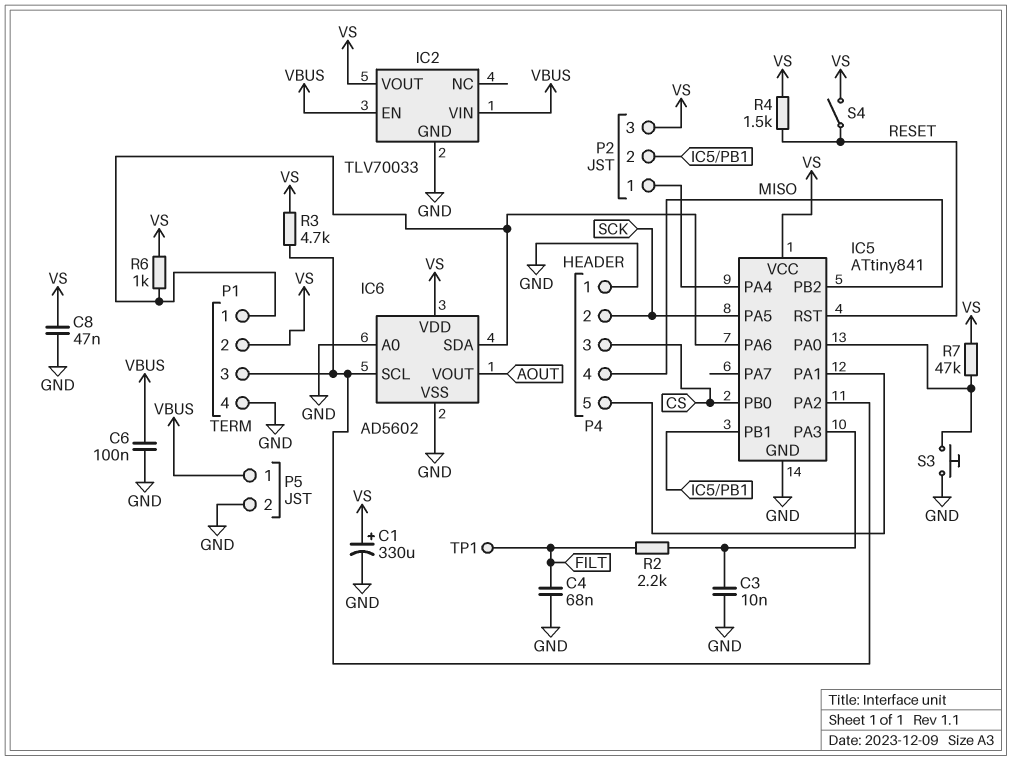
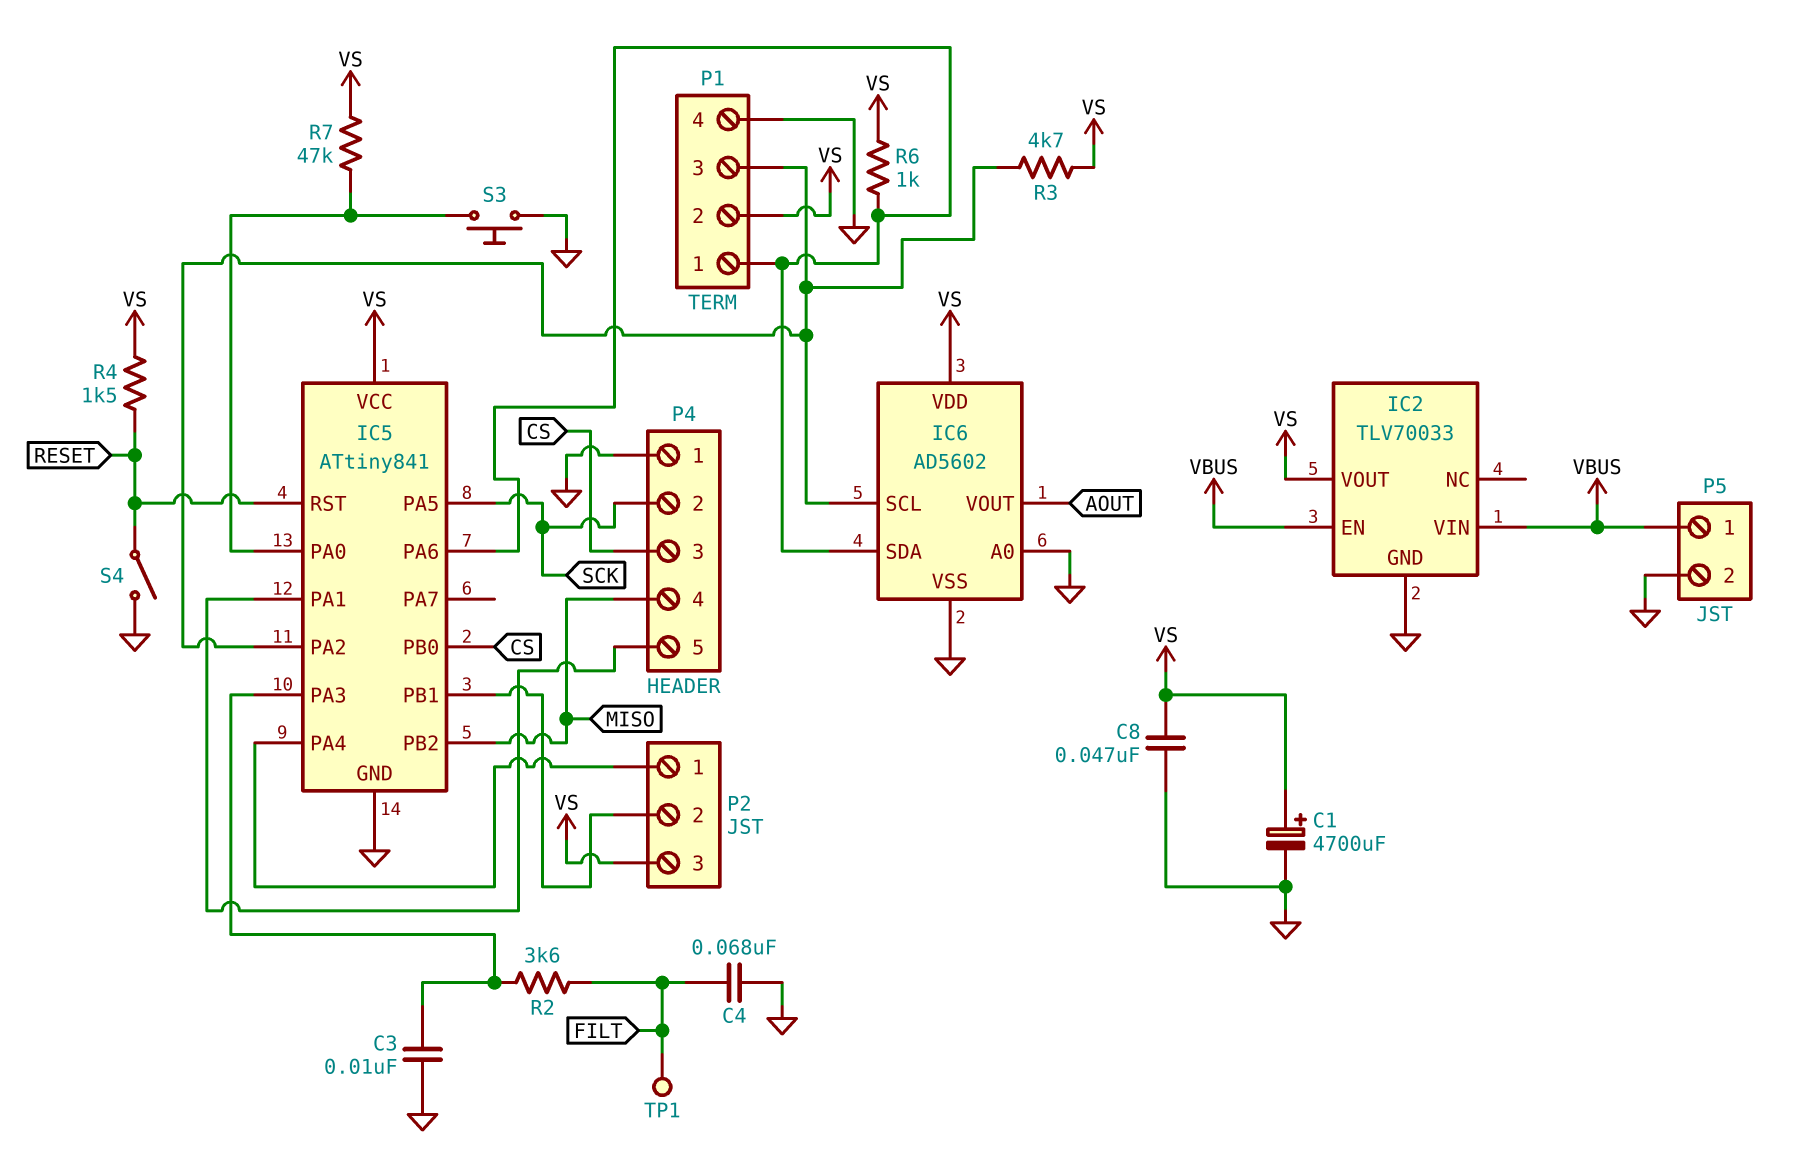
C1: 330uF (plus VS, minus GND) -> 4700uF (plus VS, minus GND)
C6: 100nF (GND, VBUS) -> none
R2: 2.2k (FILT, IC5/PA3) -> 3.6k (FILT, IC5/PA3)
S4: switch (RESET, VS) -> switch (GND, RESET)

